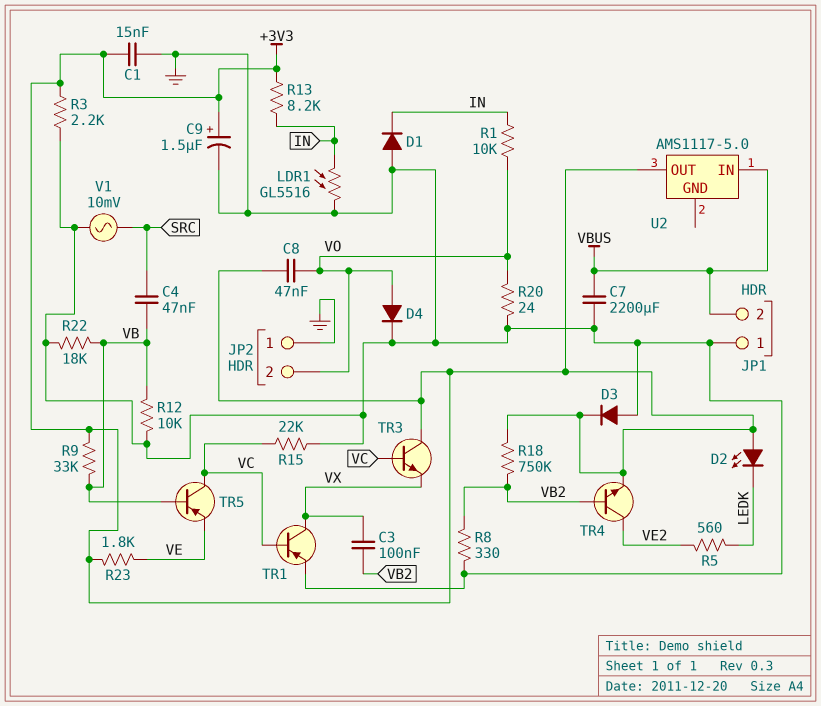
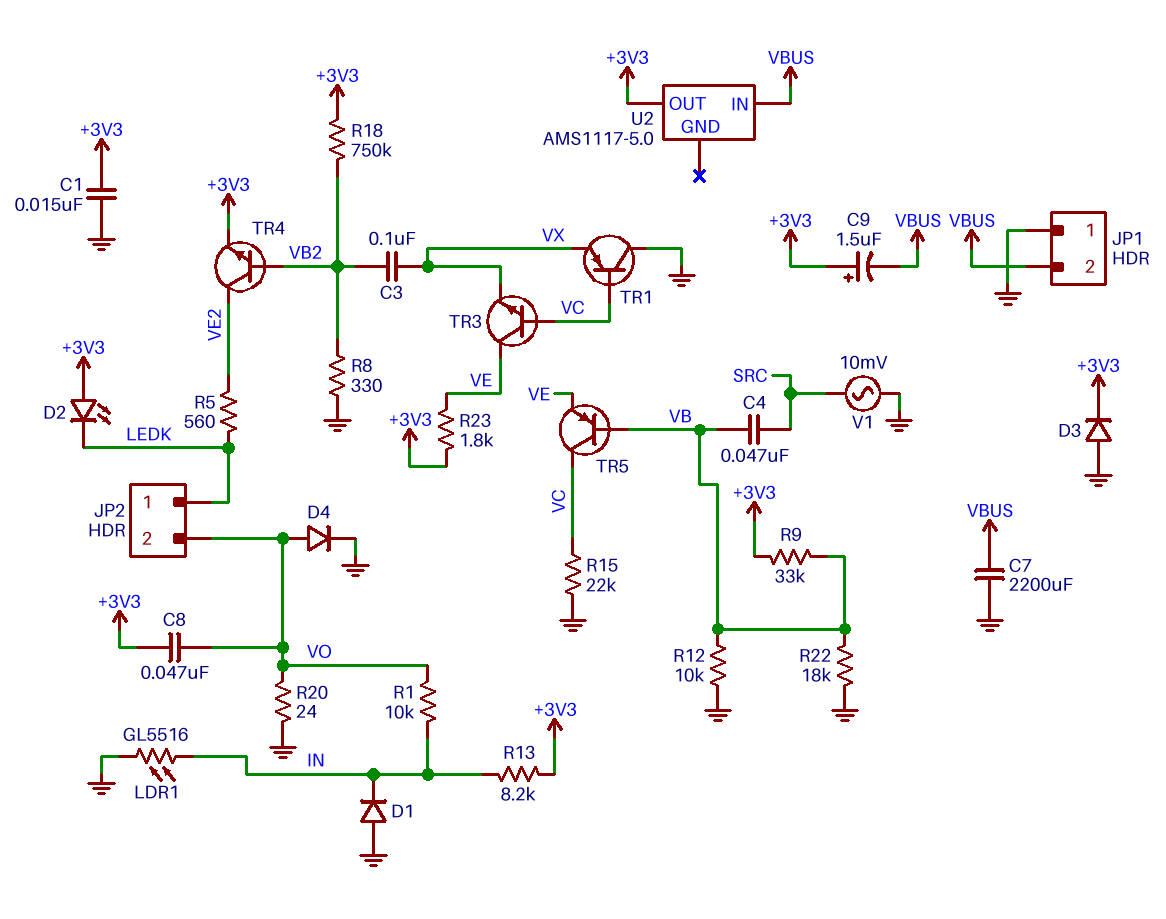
C9: 1.5uF (plus +3V3, minus GND) -> 1.5uF (plus +3V3, minus VBUS)
JP2 pin 1: GND -> LEDK
R3: 2.2k (+3V3, GND) -> none
TR1: PNP (B VC, C VX, E GND) -> PNP (B VC, C GND, E VX)
TR3: NPN (B VC, C +3V3, E VX) -> NPN (B VC, C VE, E VX)

